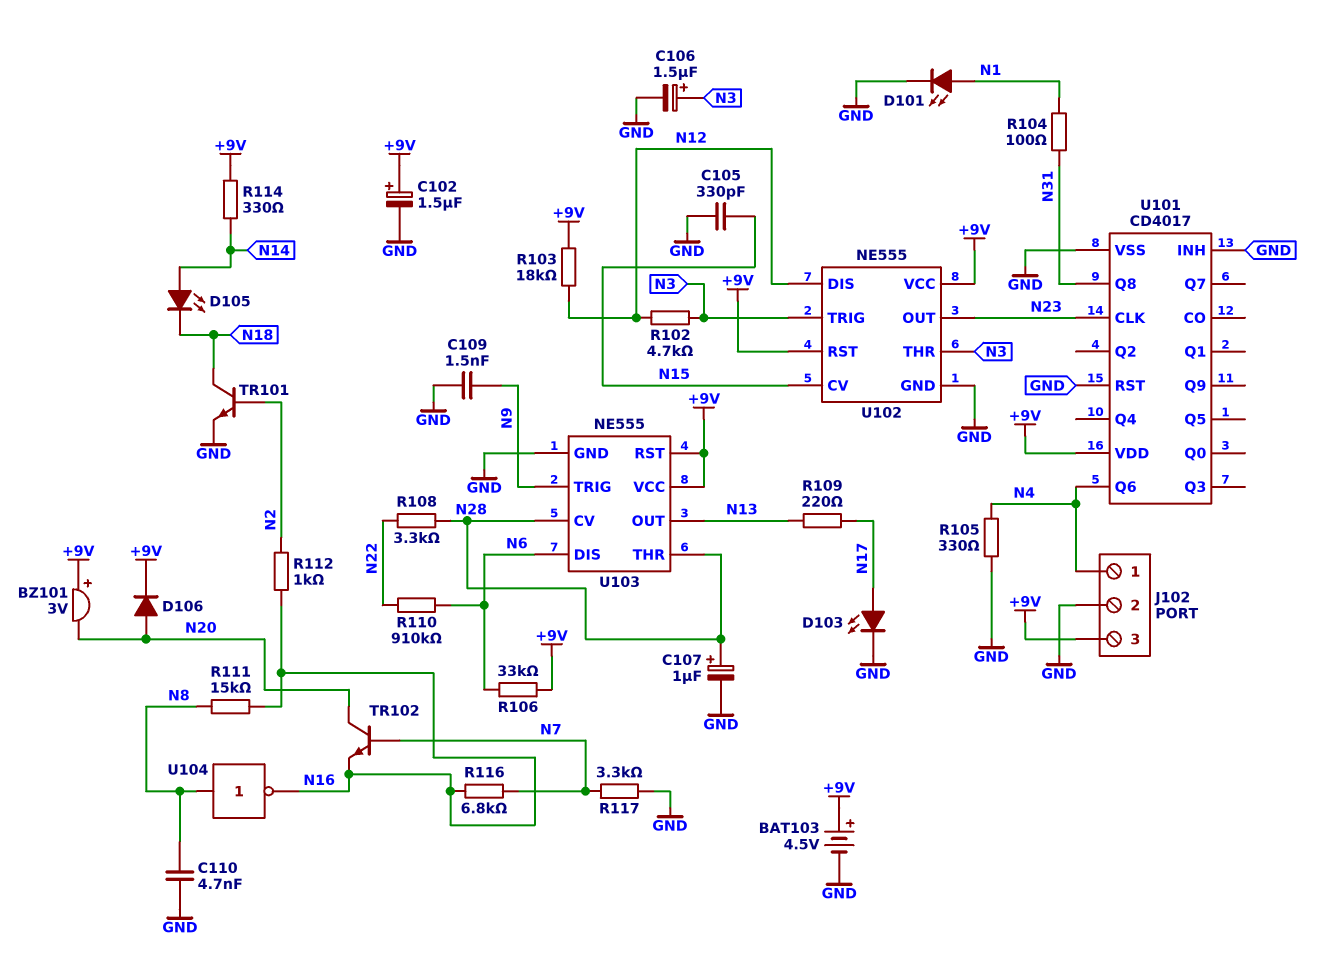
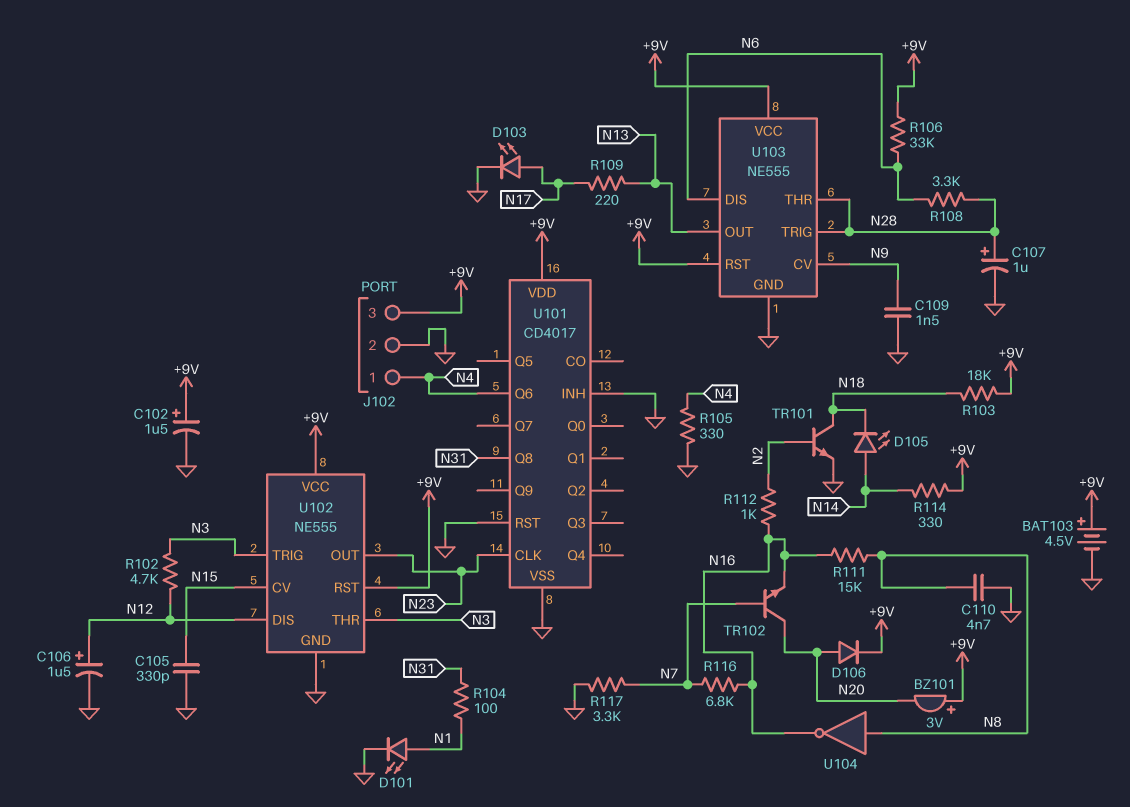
C106: 1.5uF (plus N3, minus GND) -> 1.5uF (plus N12, minus GND)
R103: 18k (+9V, N12) -> 18k (+9V, N18)
R108: 3.3k (N22, N28) -> 3.3k (N6, N28)
R110: 910k (N6, N22) -> none
U103 pin CV: N28 -> N9
U103 pin TRIG: N9 -> N28

